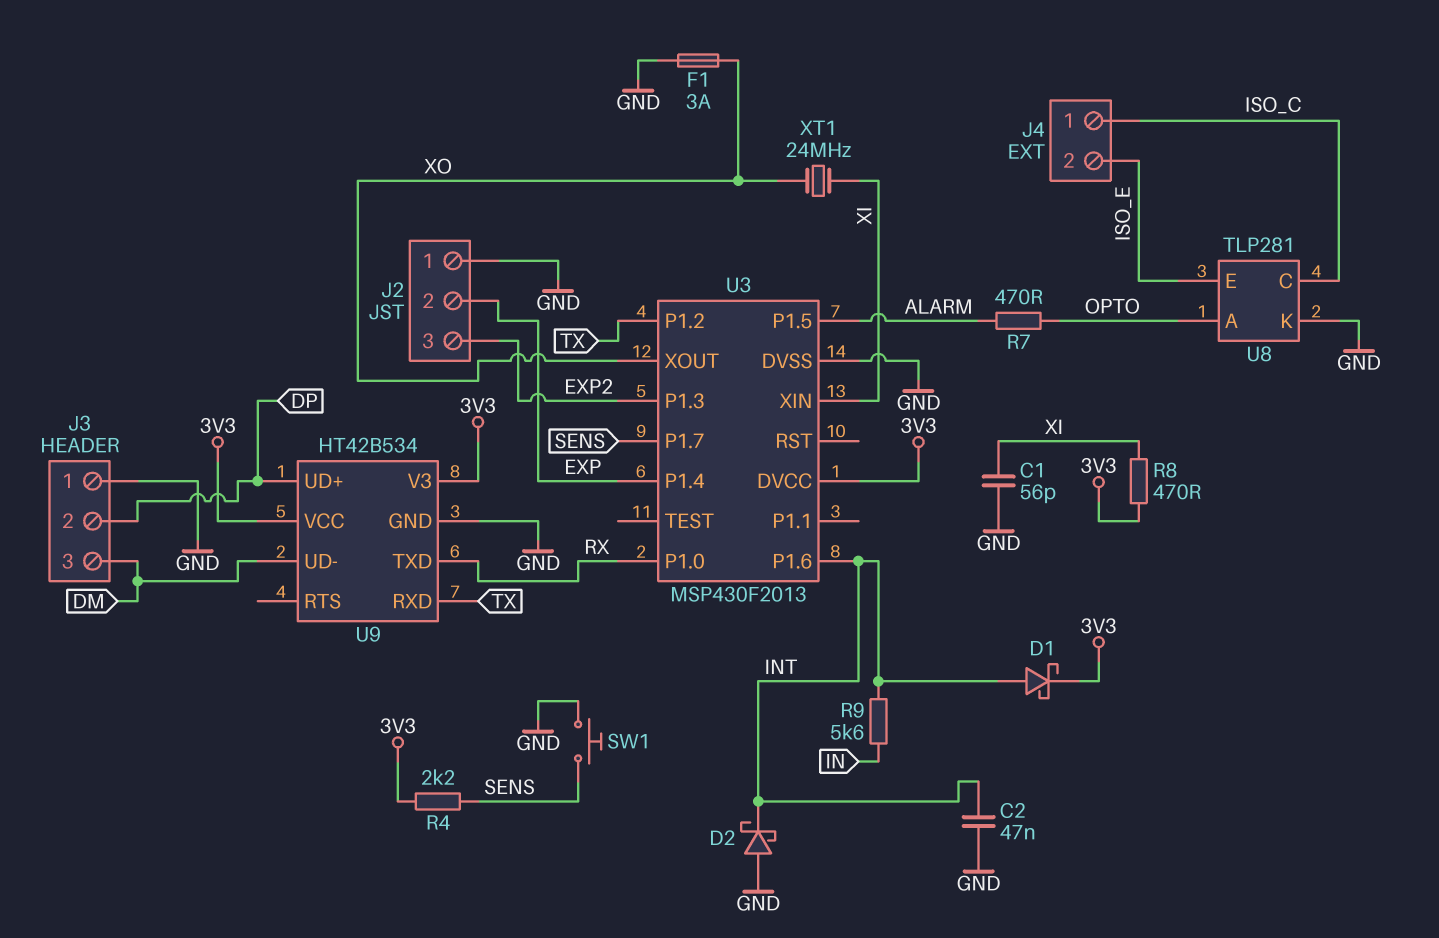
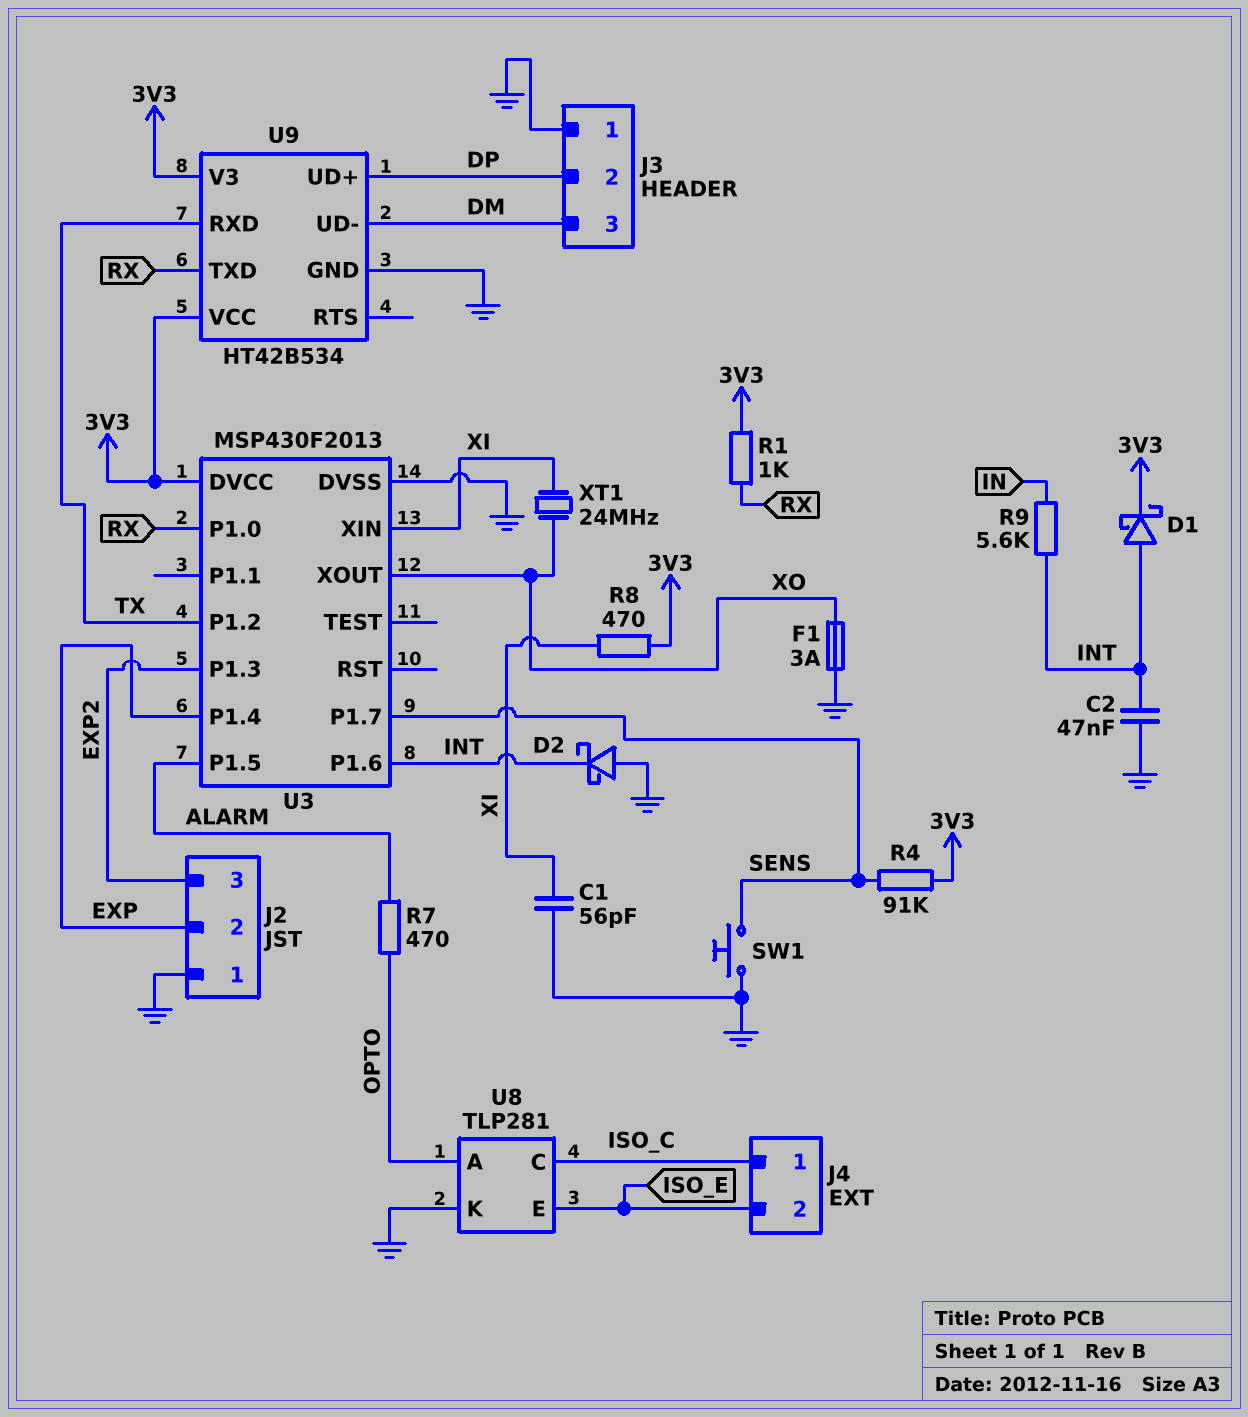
R1: none -> 1k (3V3, RX)
R4: 2.2k (3V3, SENS) -> 91k (3V3, SENS)

